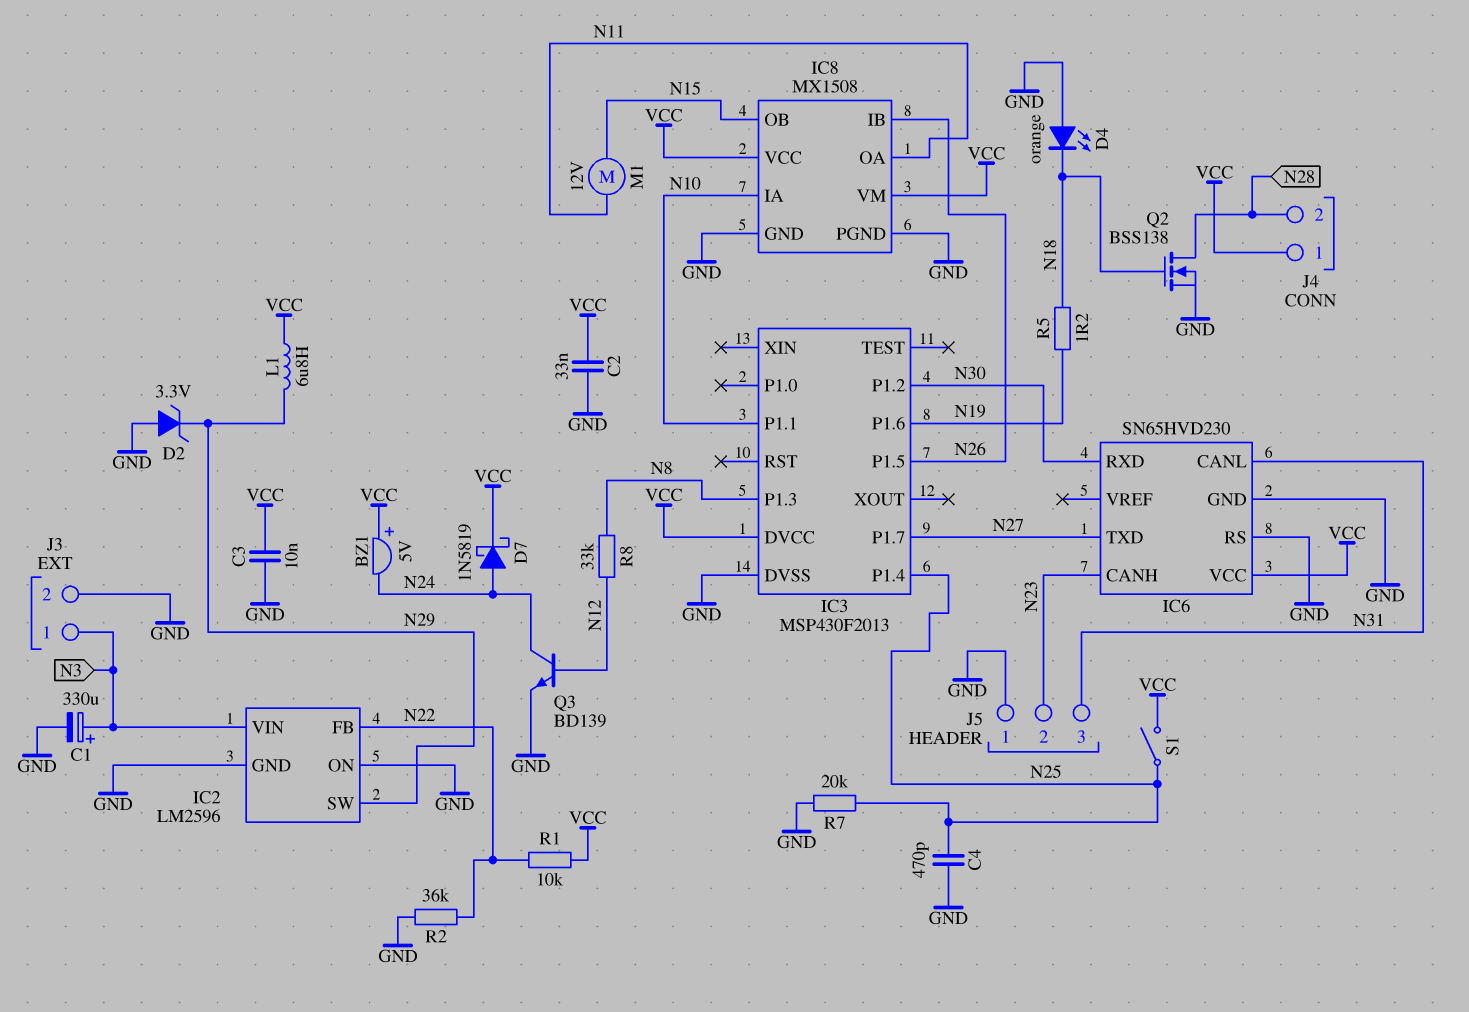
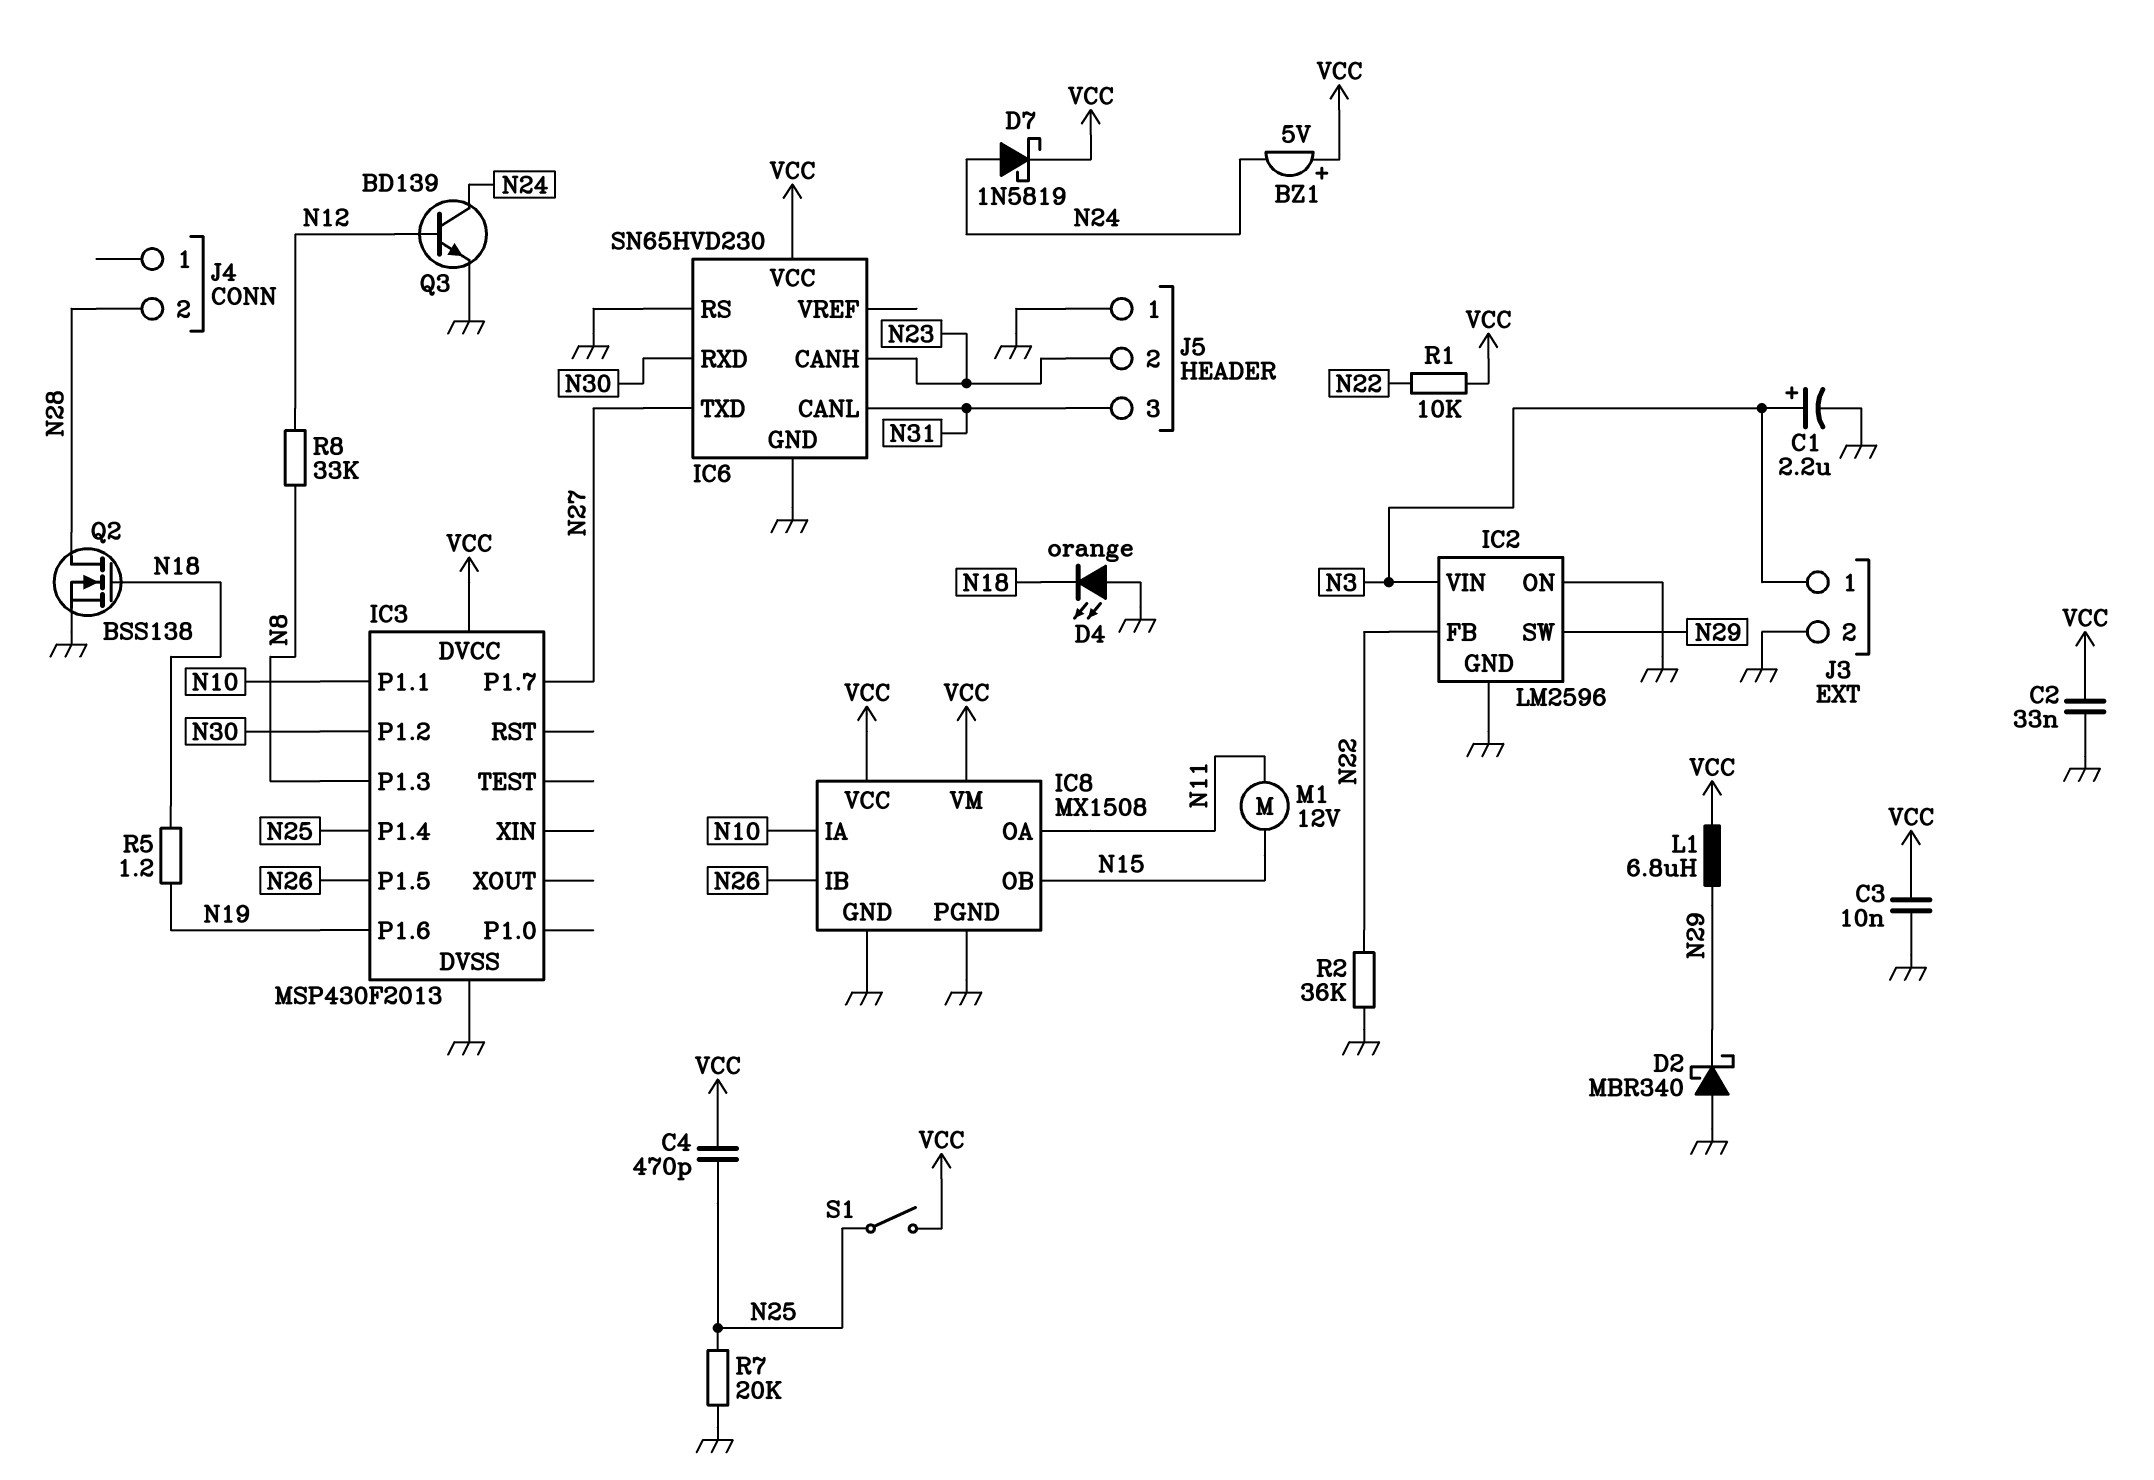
C1: 330uF (plus N3, minus GND) -> 2.2uF (plus N3, minus GND)
C4: 470pF (GND, N25) -> 470pF (N25, VCC)
D2: zener 3.3V (A GND, K N29) -> schottky MBR340 (A GND, K N29)
J4 pin 1: VCC -> none

